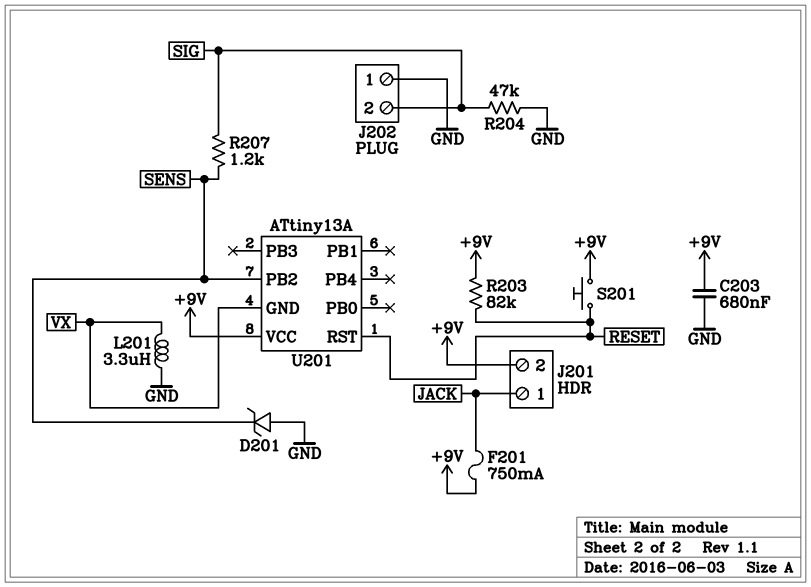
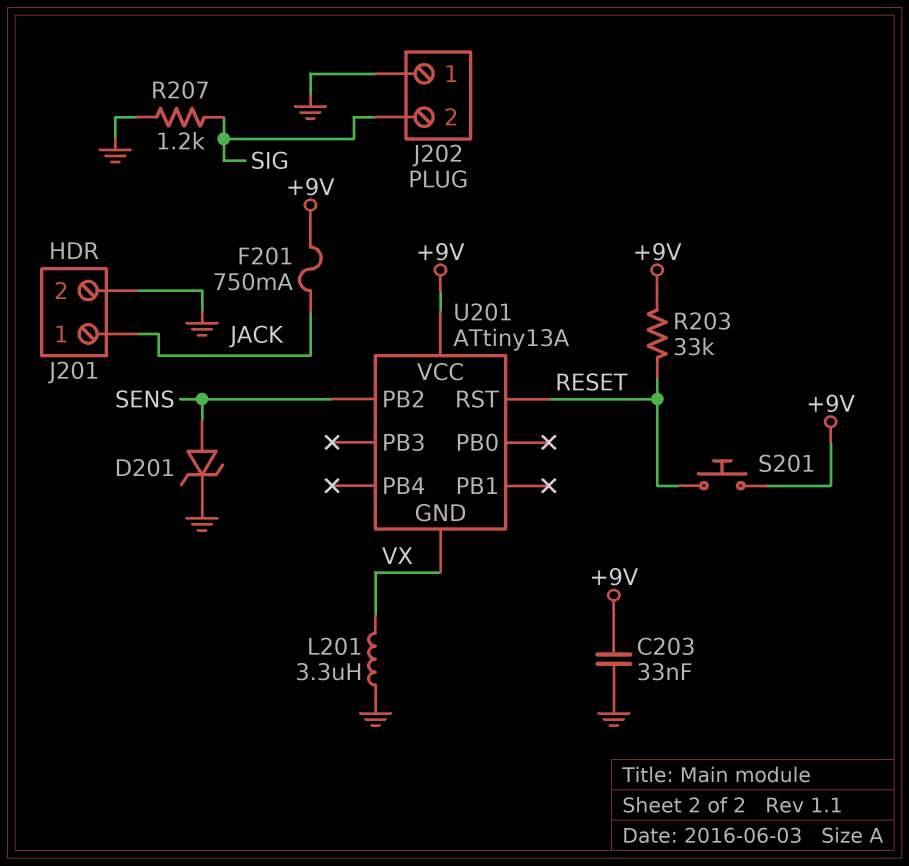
C203: 680nF (+9V, GND) -> 33nF (+9V, GND)
D201: zener (A GND, K SENS) -> zener (A SENS, K GND)
J201 pin 2: +9V -> GND
R203: 82k (+9V, RESET) -> 33k (+9V, RESET)
R204: 47k (GND, SIG) -> none
R207: 1.2k (SENS, SIG) -> 1.2k (GND, SIG)

